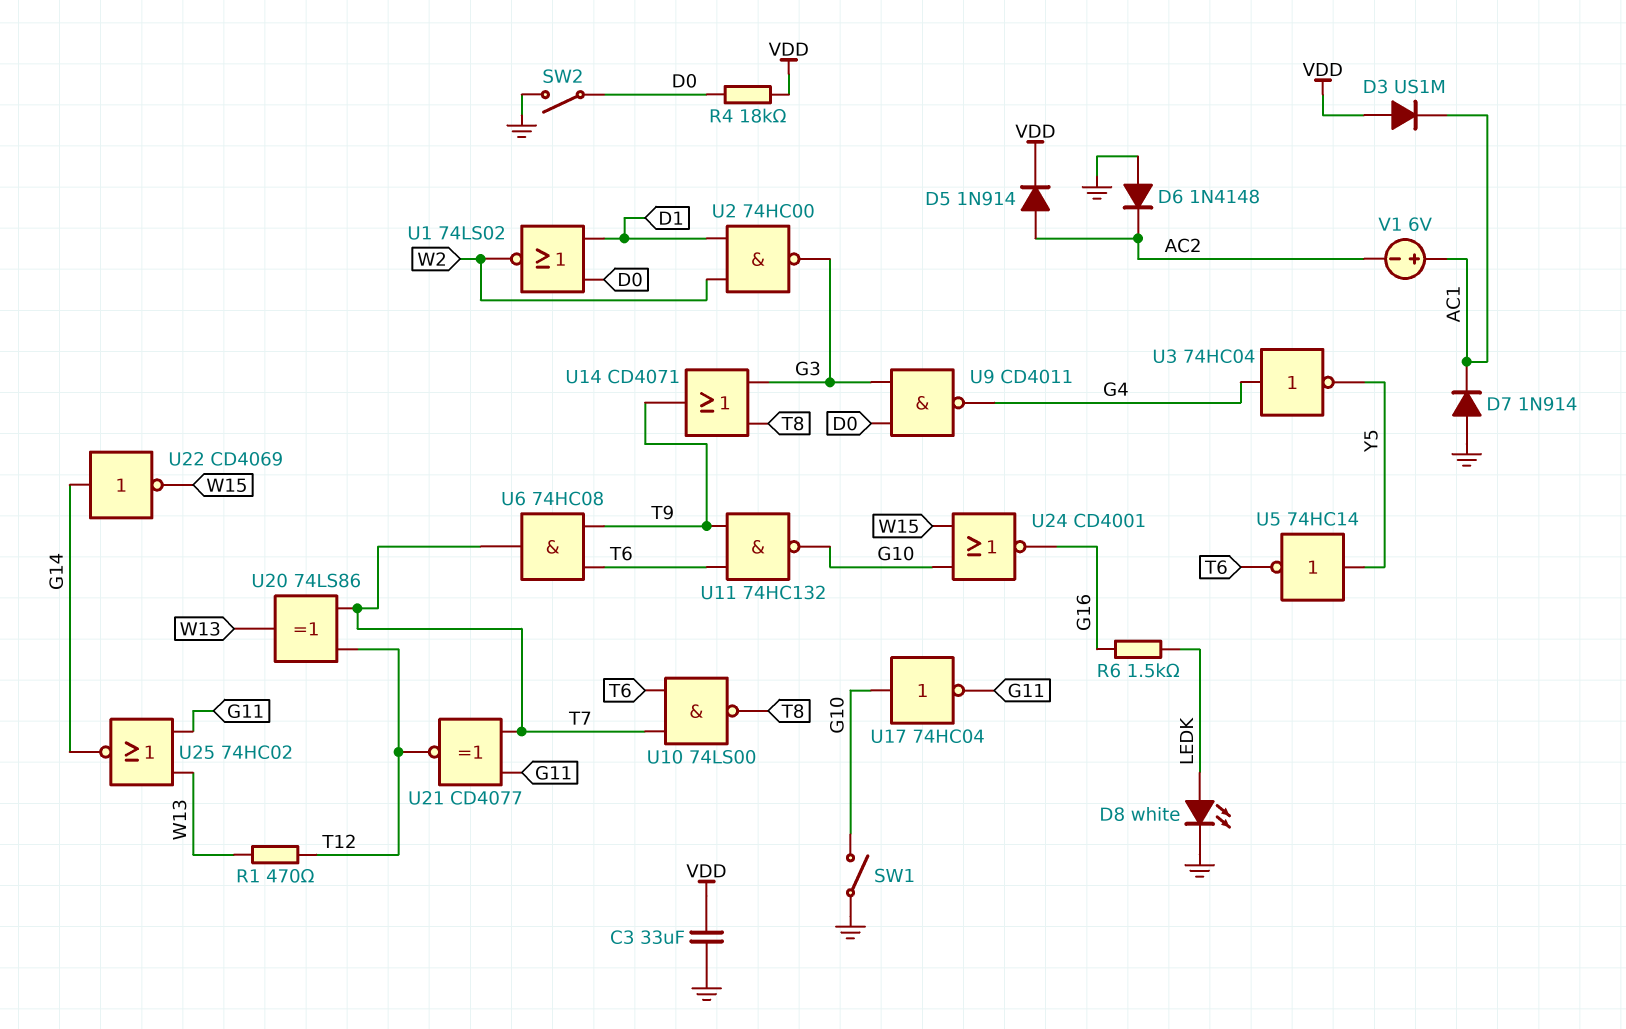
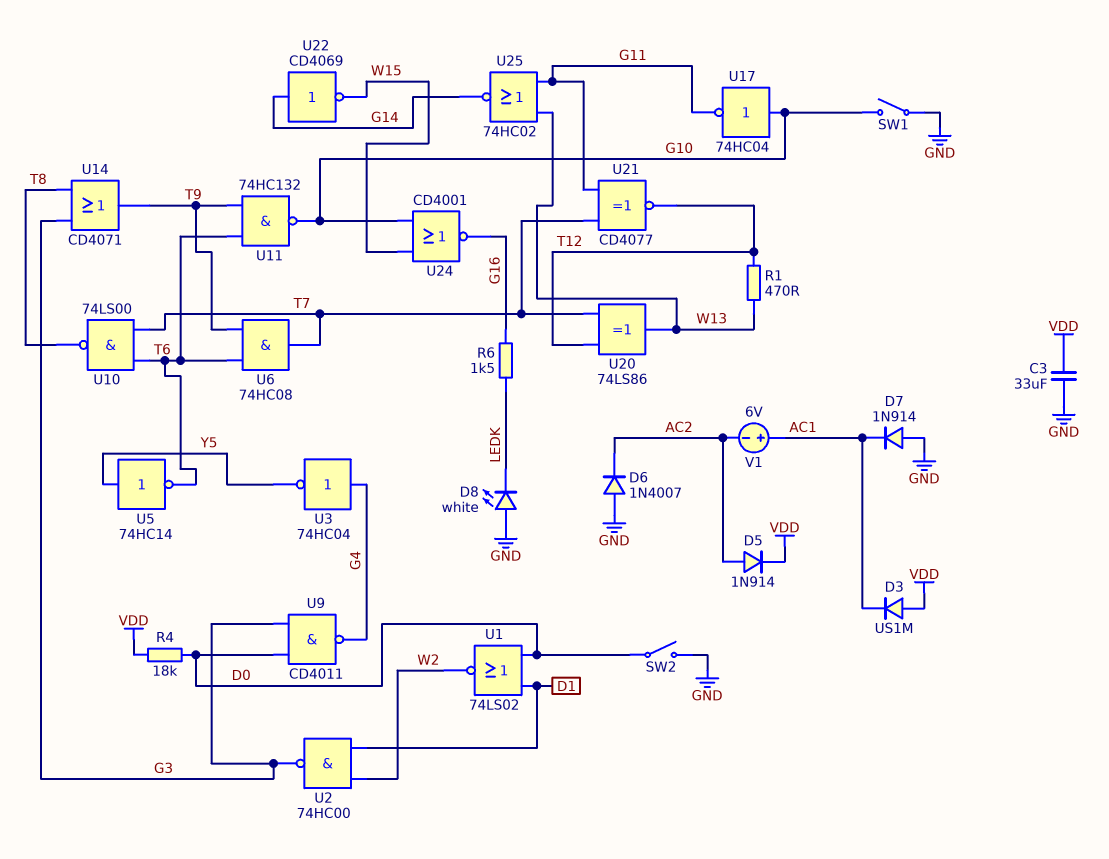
D6: diode 1N4148 (A GND, K AC2) -> diode 1N4007 (A GND, K AC2)
D8: LED white (A LEDK, K GND) -> LED white (A GND, K LEDK)

